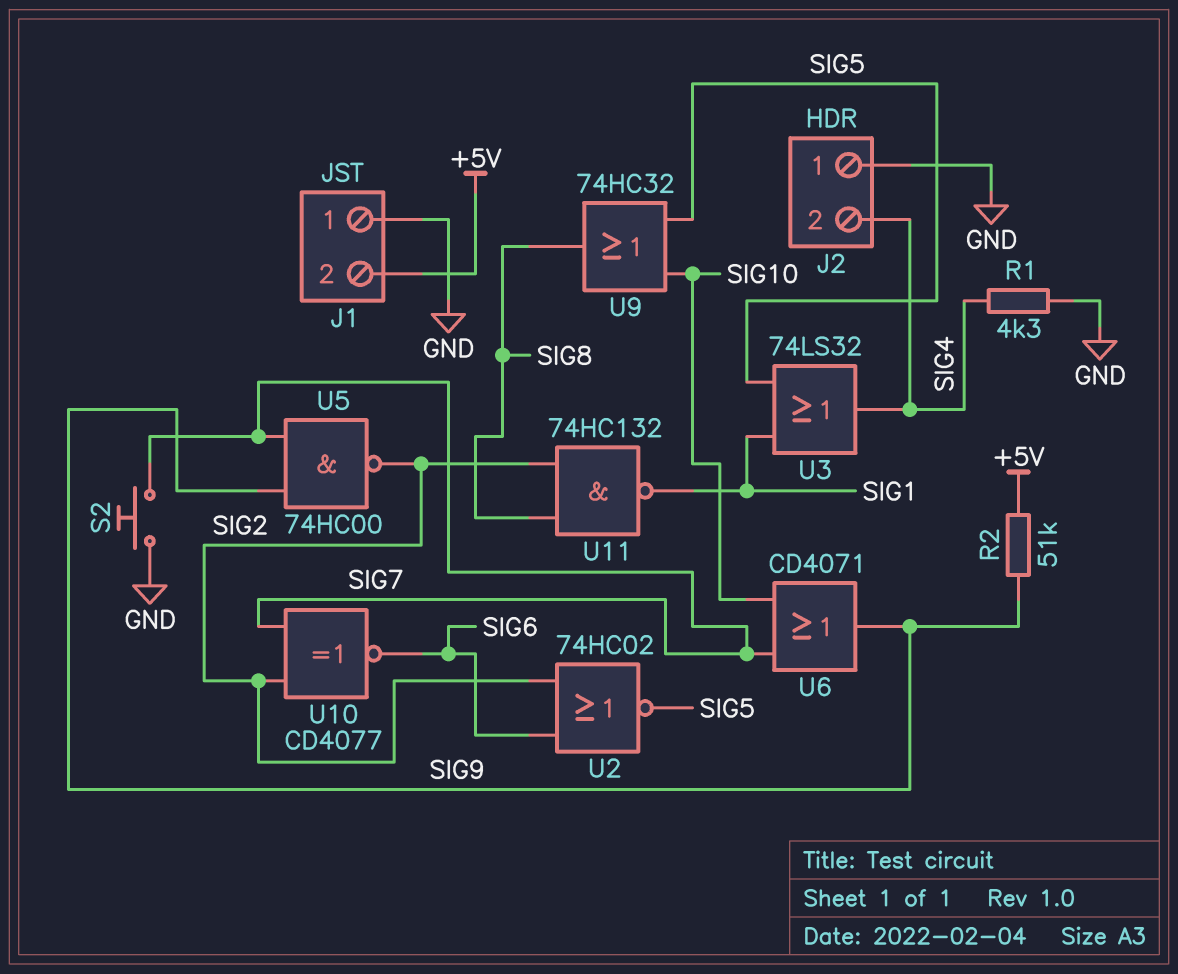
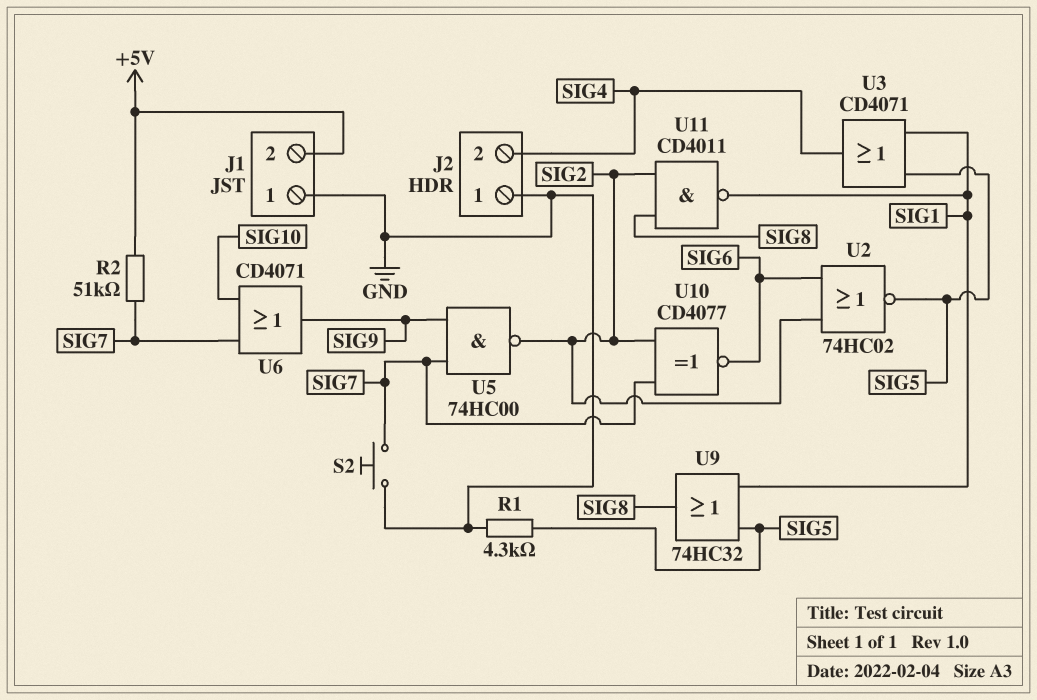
R1: 4.3k (GND, SIG4) -> 4.3k (GND, SIG5)
R2: 51k (+5V, SIG9) -> 51k (+5V, SIG7)
U3: OR 74LS32 (in SIG1, in SIG5, out SIG4) -> OR CD4071 (in SIG1, in SIG5, out SIG4)
U9: OR 74HC32 (in SIG5, in SIG10, out SIG8) -> OR 74HC32 (in SIG1, in SIG5, out SIG8)
U11: NAND 74HC132 (in SIG2, in SIG8, out SIG1) -> NAND CD4011 (in SIG2, in SIG8, out SIG1)

